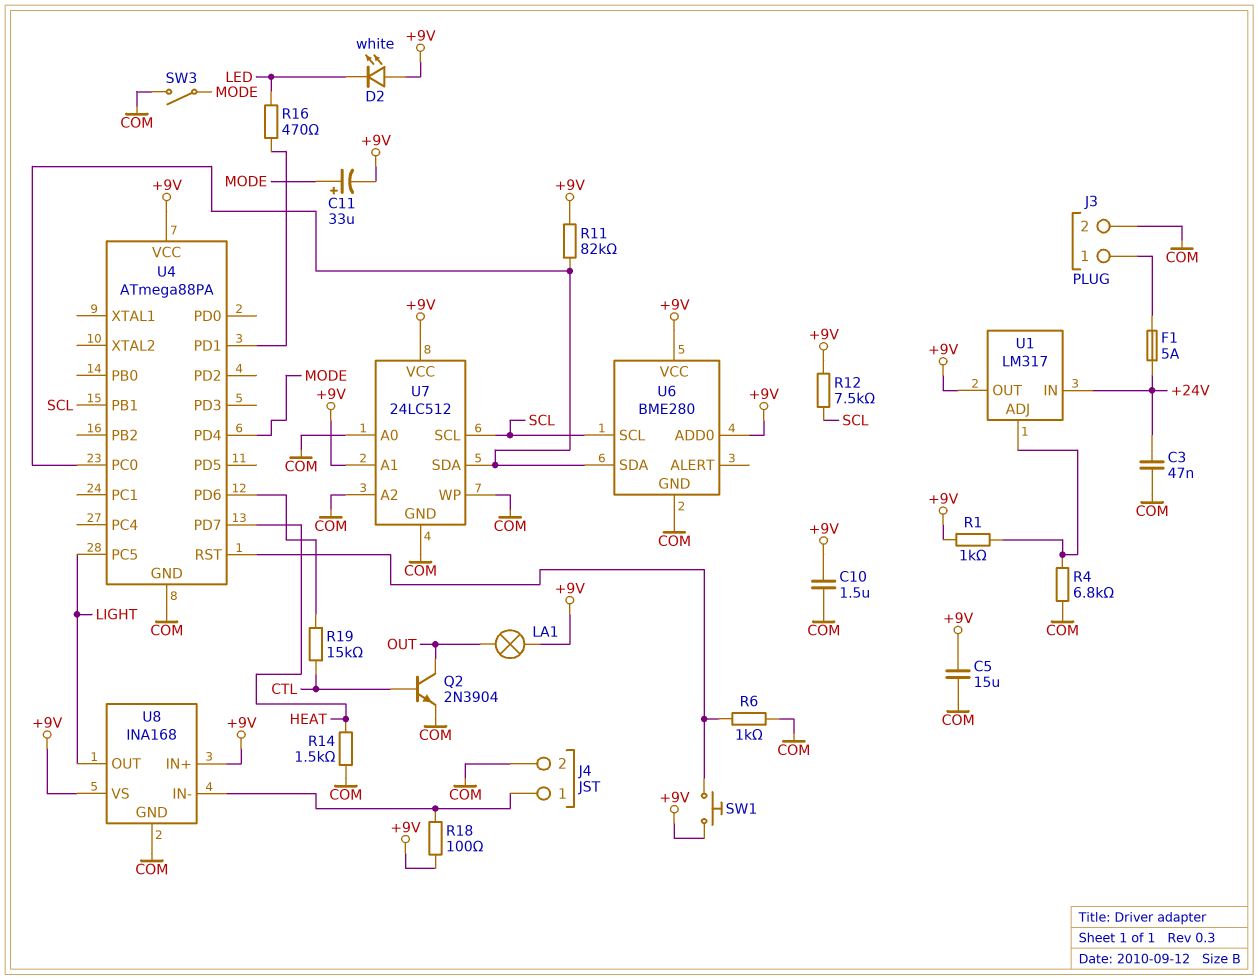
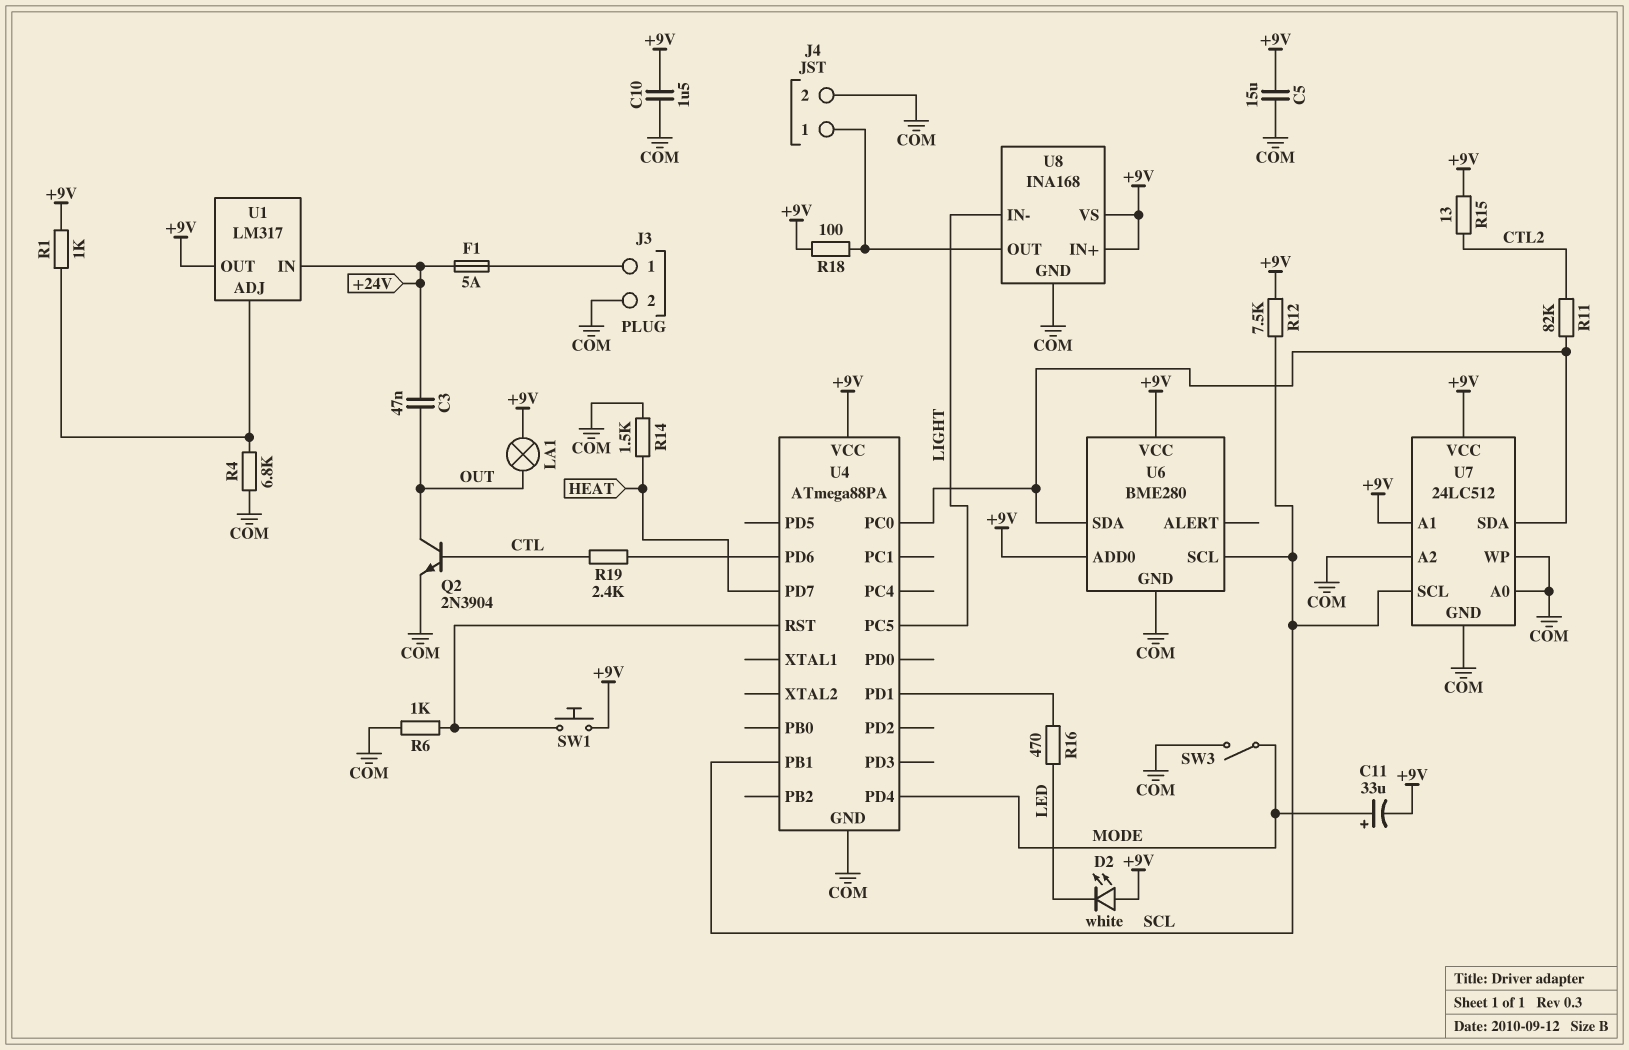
C3: 47nF (+24V, COM) -> 47nF (+24V, OUT)
R11: 82k (+9V, U4/PC0) -> 82k (CTL2, U4/PC0)
R15: none -> 13 (+9V, CTL2)
R19: 15k (CTL, U4/PD6) -> 2.4k (CTL, U4/PD6)
U8 pin IN-: J4/1 -> LIGHT
U8 pin OUT: LIGHT -> J4/1

